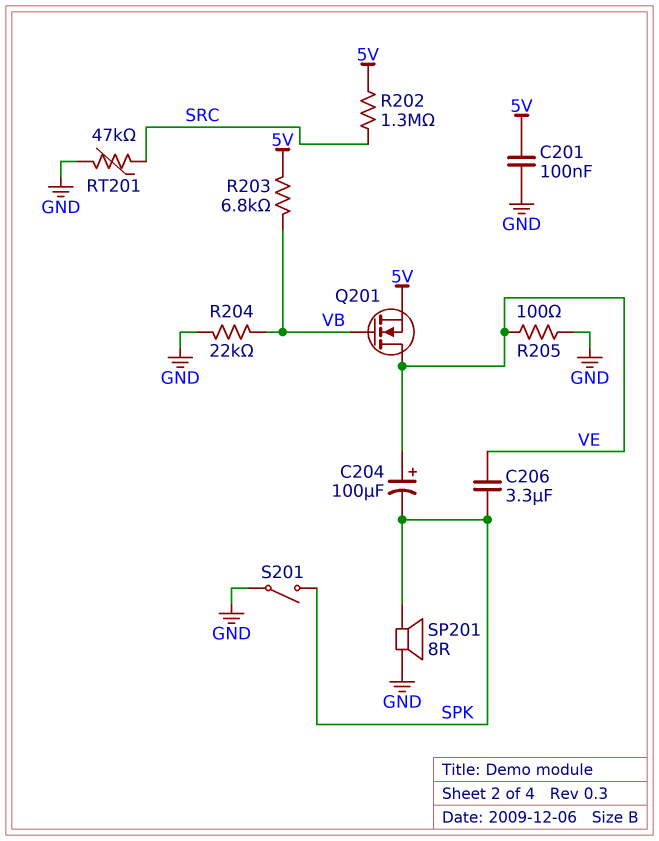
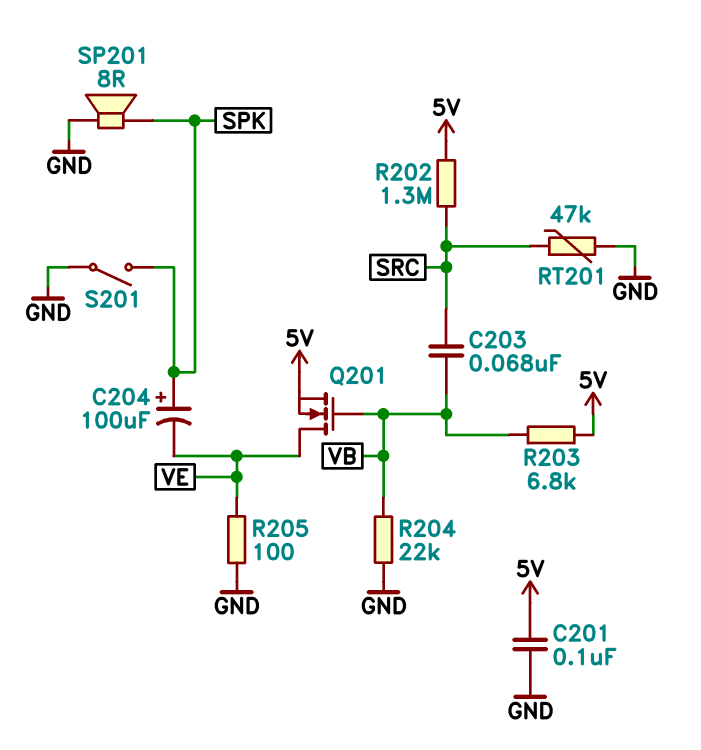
C203: none -> 68nF (SRC, VB)
C204: 100uF (plus VE, minus SPK) -> 100uF (plus SPK, minus VE)
C206: 3.3uF (SPK, VE) -> none

